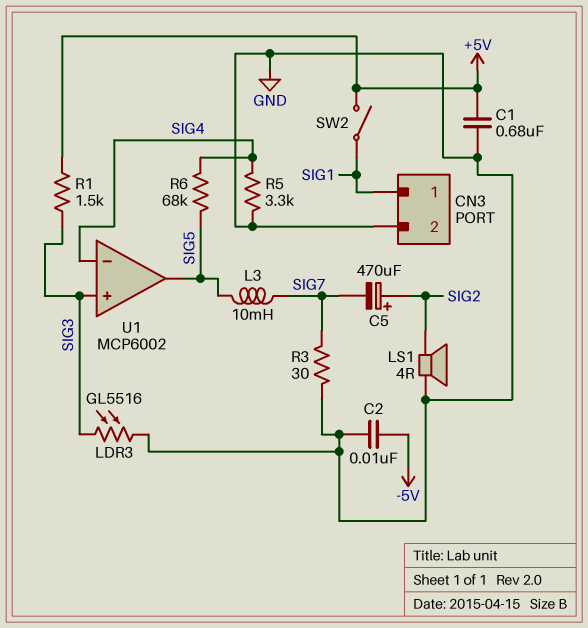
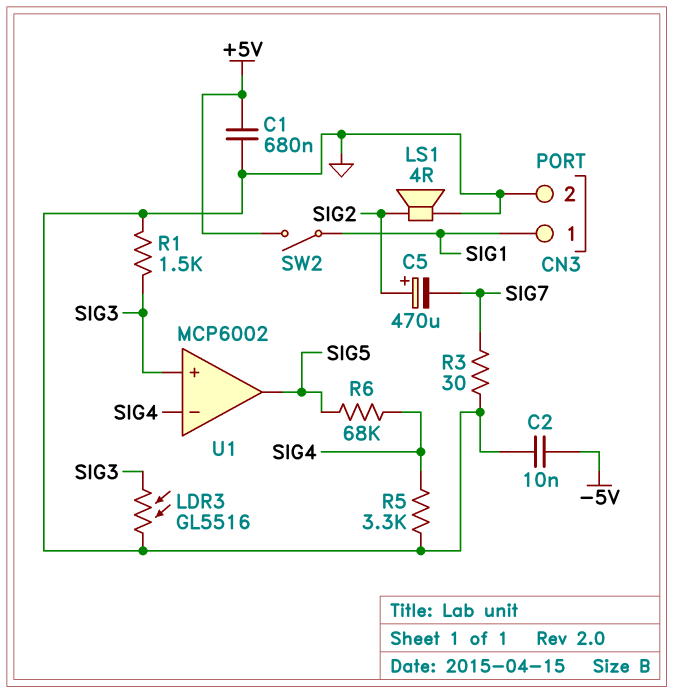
L3: 10mH (SIG5, SIG7) -> none
R1: 1.5k (+5V, SIG3) -> 1.5k (GND, SIG3)

